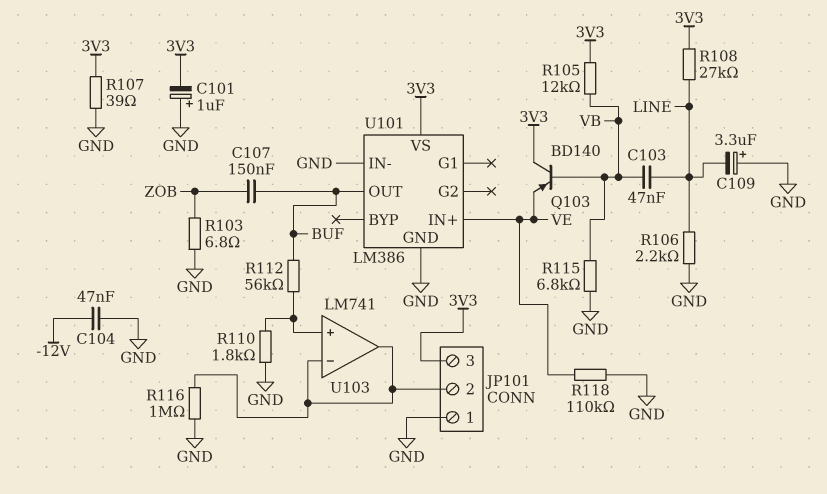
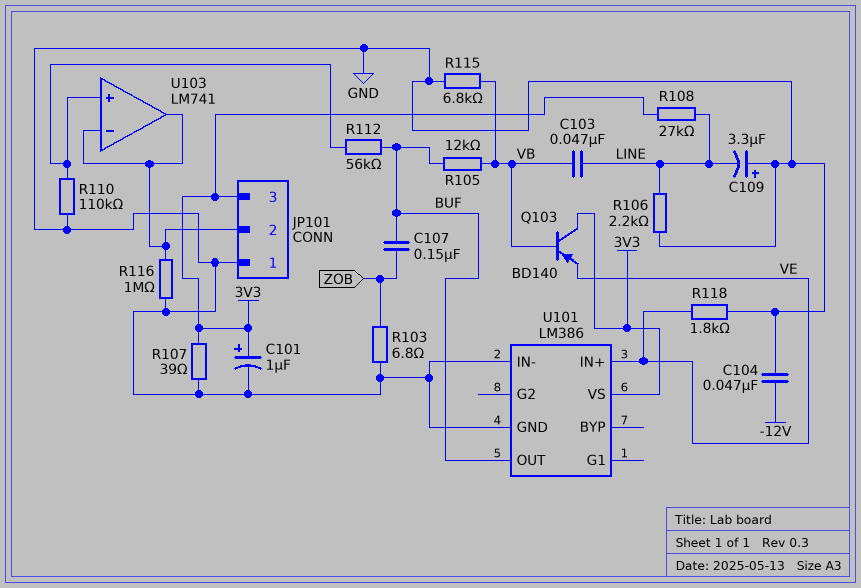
C101: 1uF (plus GND, minus 3V3) -> 1uF (plus 3V3, minus GND)
R105: 12k (3V3, VB) -> 12k (BUF, VB)
R110: 1.8k (GND, U103/in+) -> 110k (GND, U103/in+)
R118: 110k (GND, VE) -> 1.8k (GND, VE)

